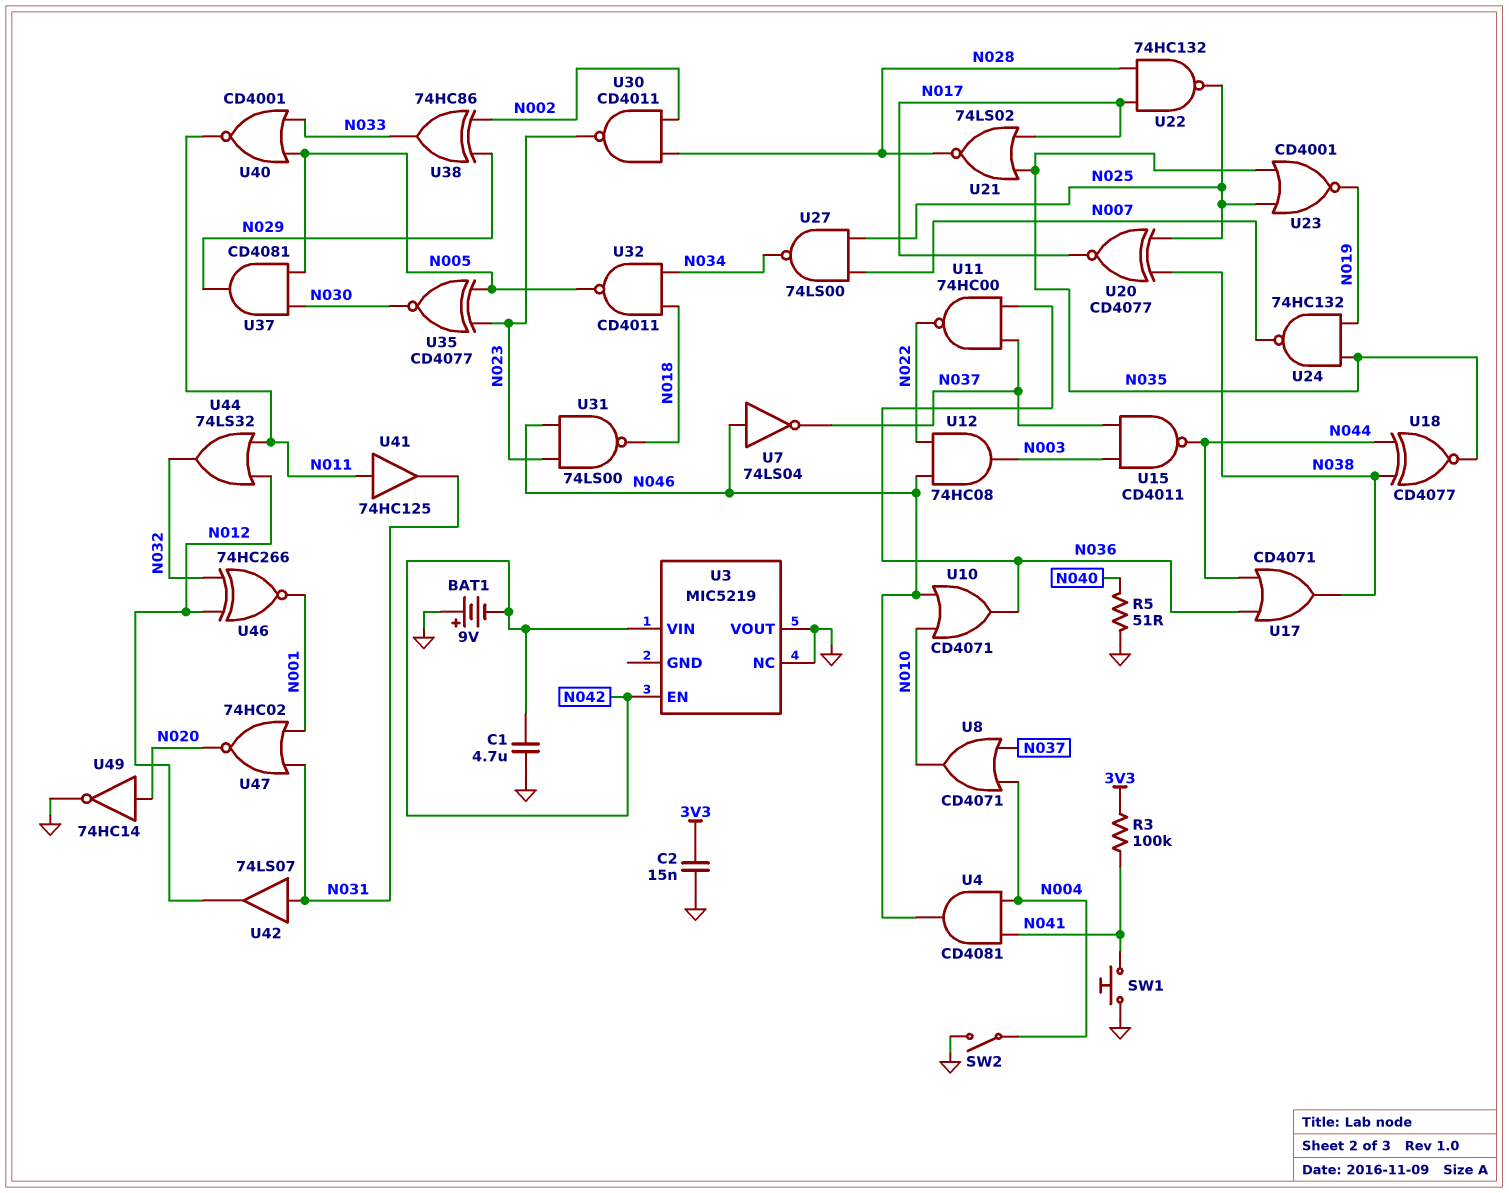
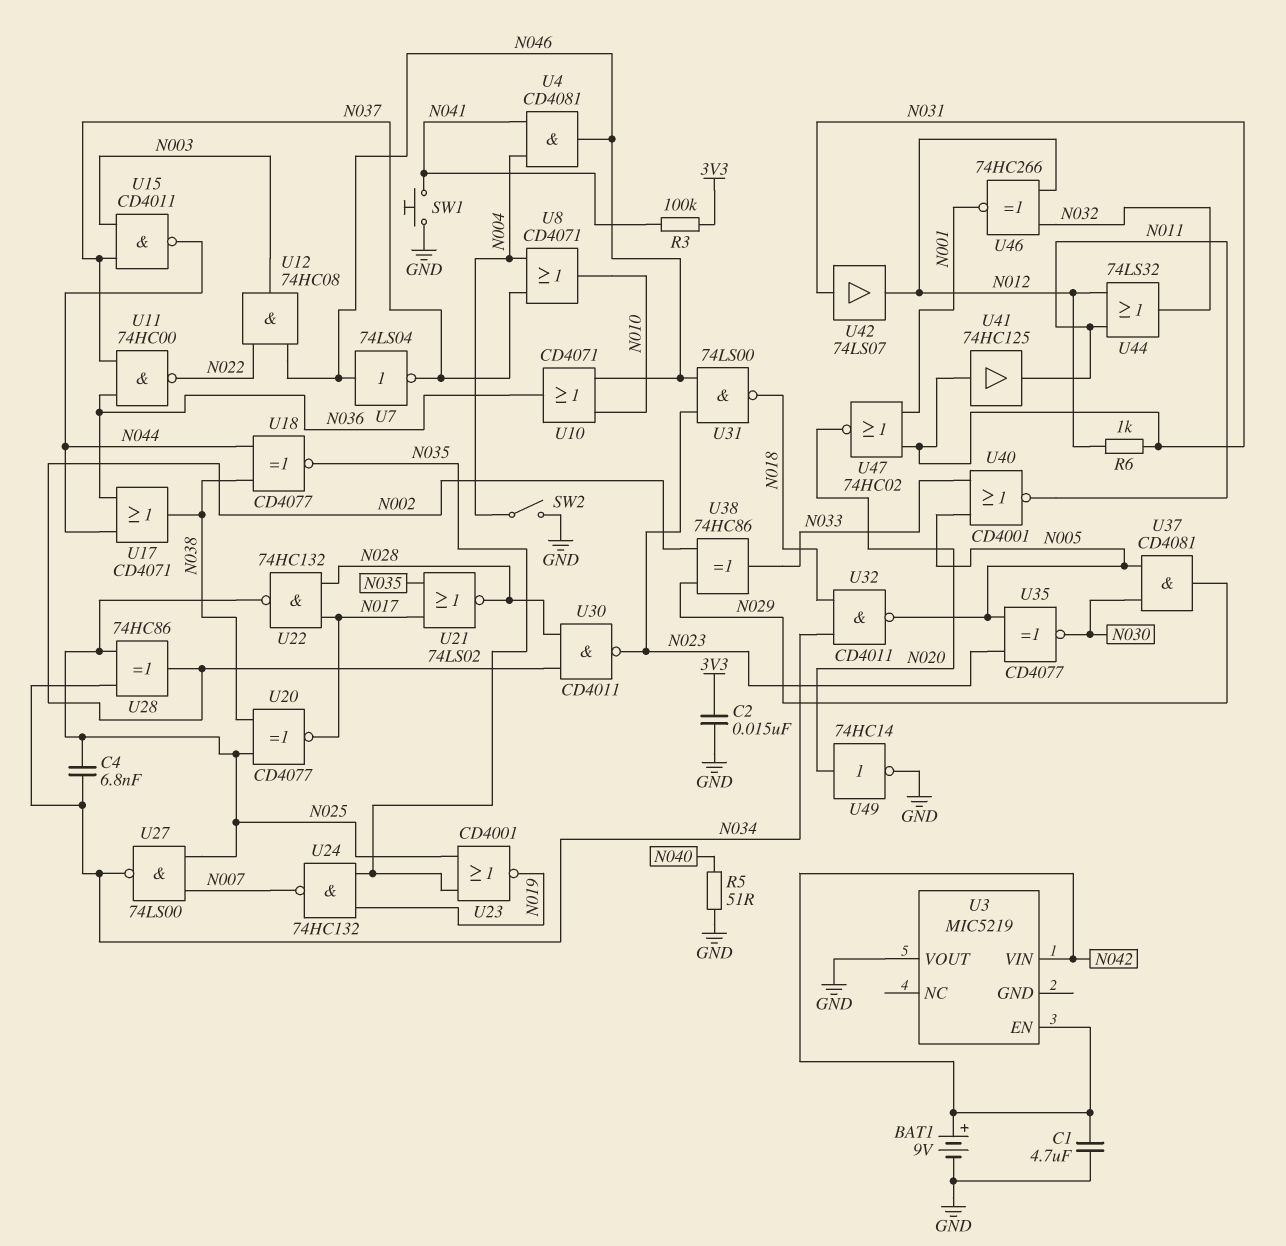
BAT1: 9V (plus GND, minus N042) -> 9V (plus N042, minus GND)
C4: none -> 6.8nF (N025, N034)
R6: none -> 1k (N012, N031)
U3 pin NC: GND -> none
U28: none -> XOR 74HC86 (in N025, in N034, out N002)
U41: buffer 74HC125 (in N011, out N031) -> buffer 74HC125 (in N031, out N011)

